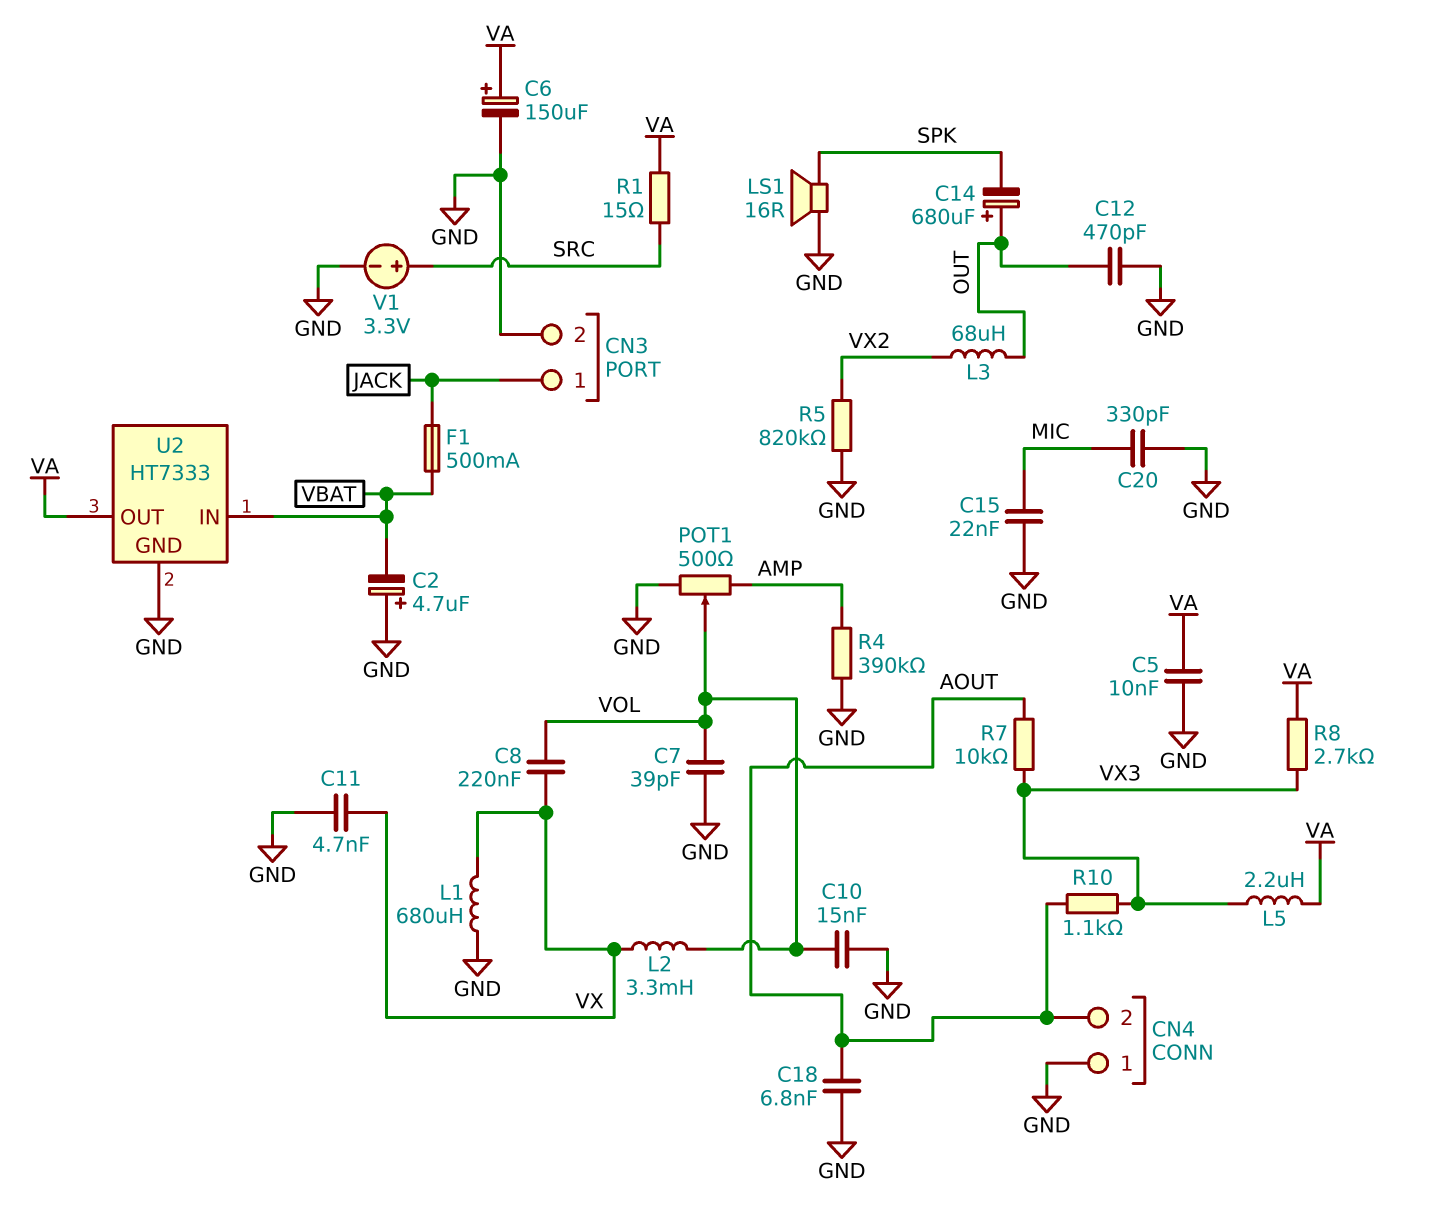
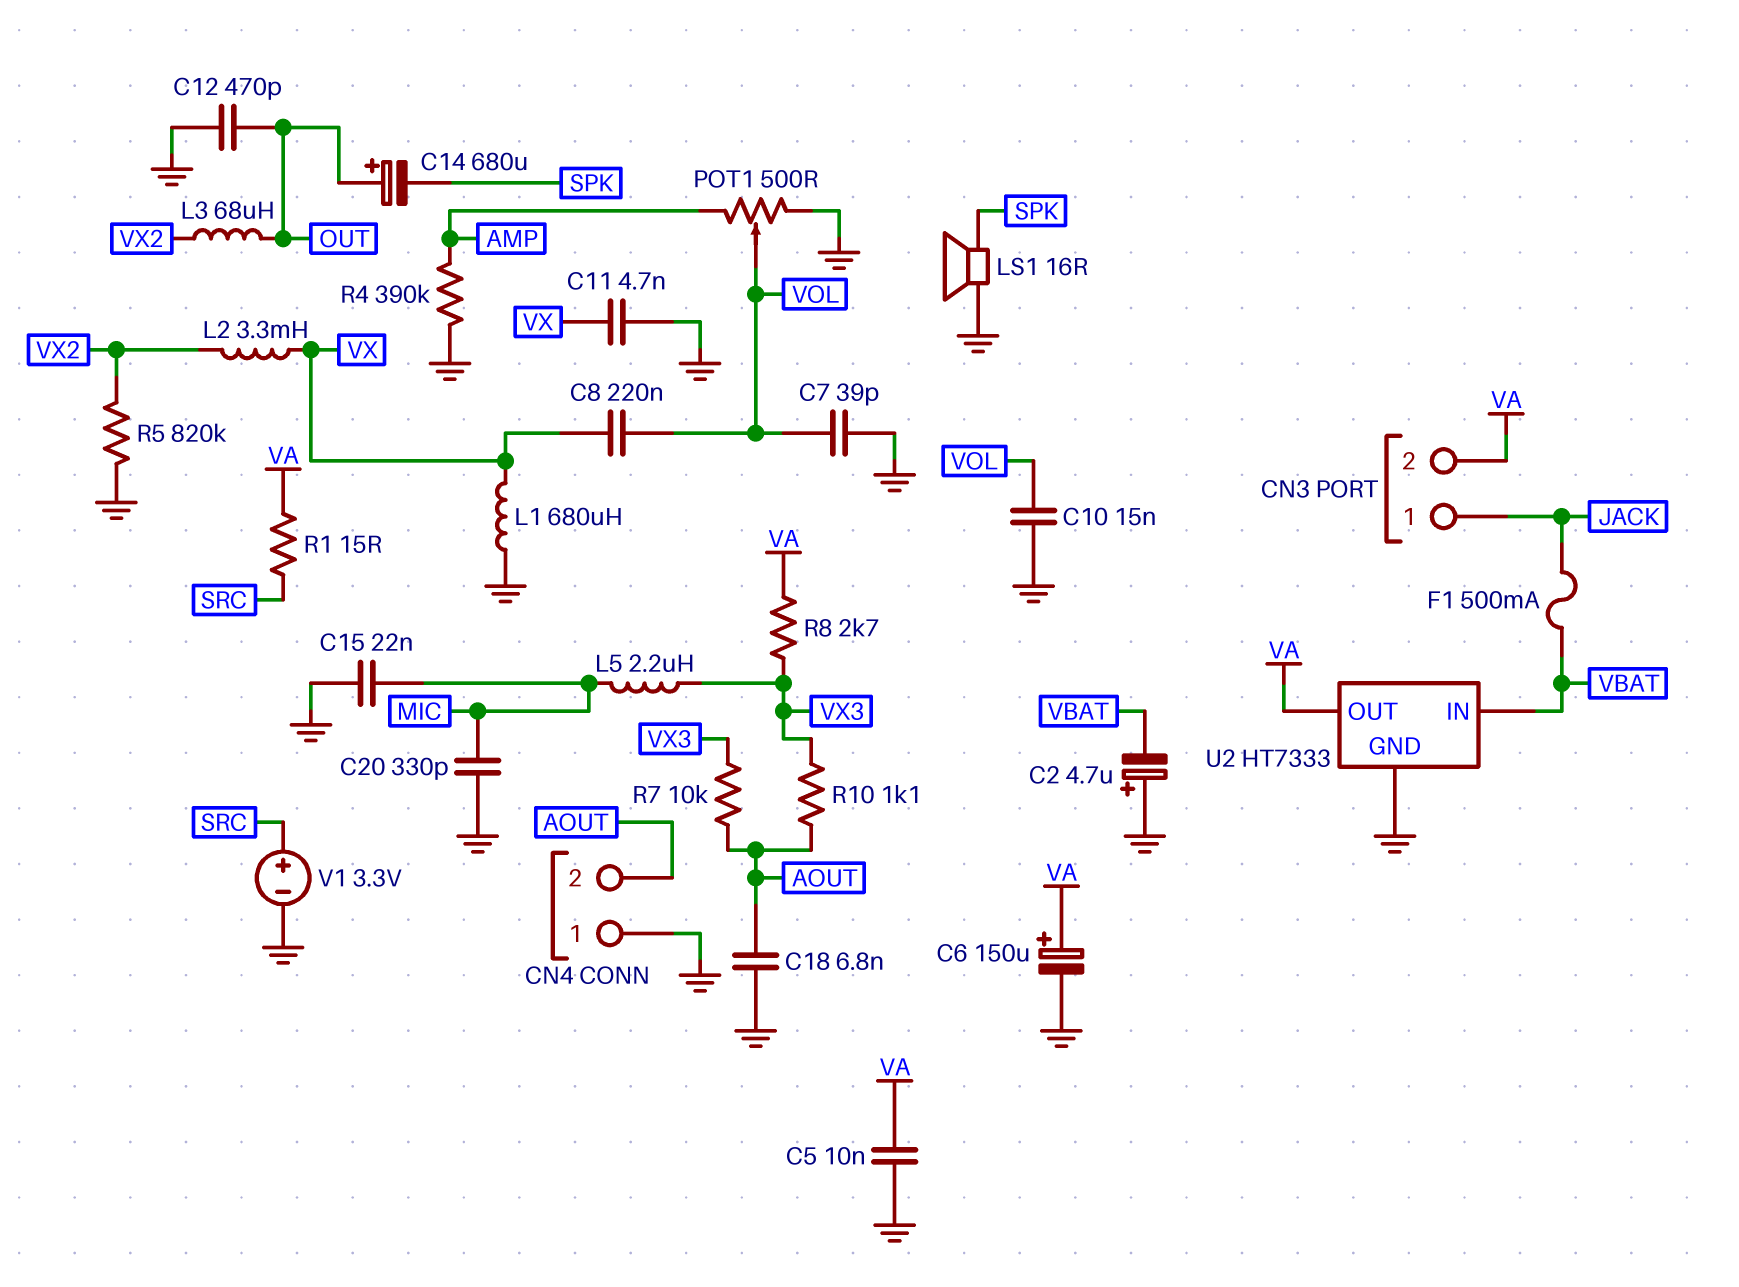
CN3 pin 2: GND -> VA
L2: 3.3mH (VOL, VX) -> 3.3mH (VX, VX2)
L5: 2.2uH (VA, VX3) -> 2.2uH (MIC, VX3)

